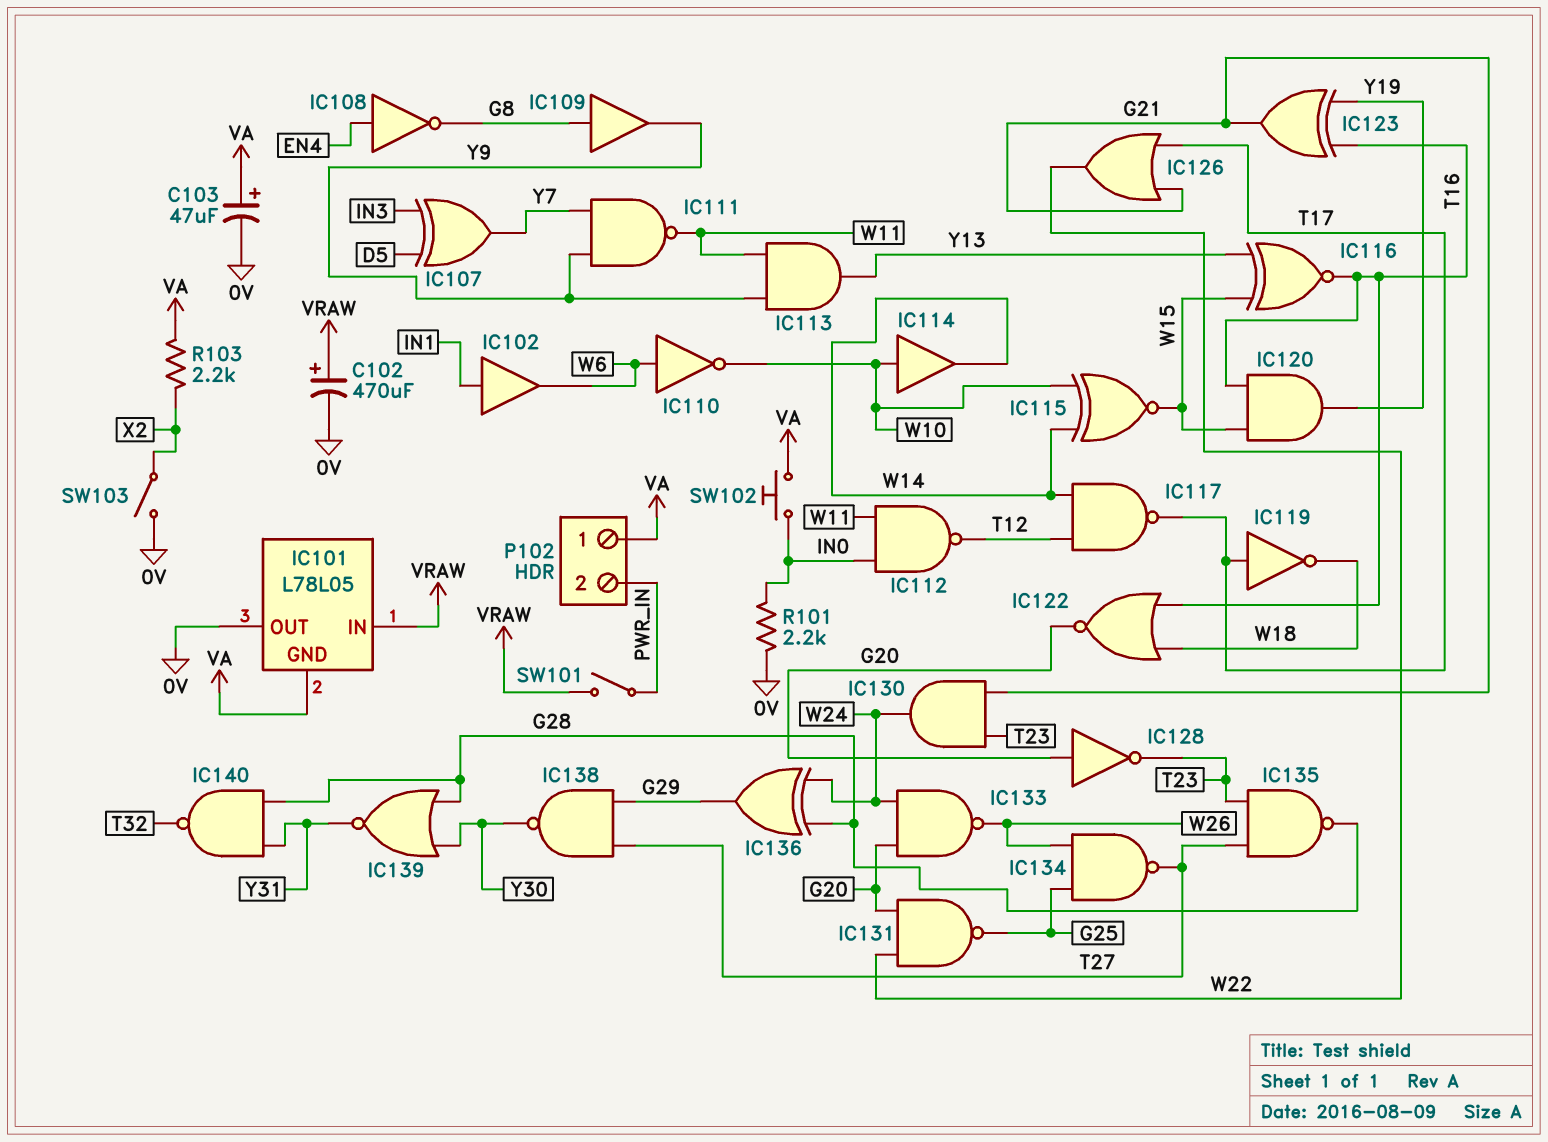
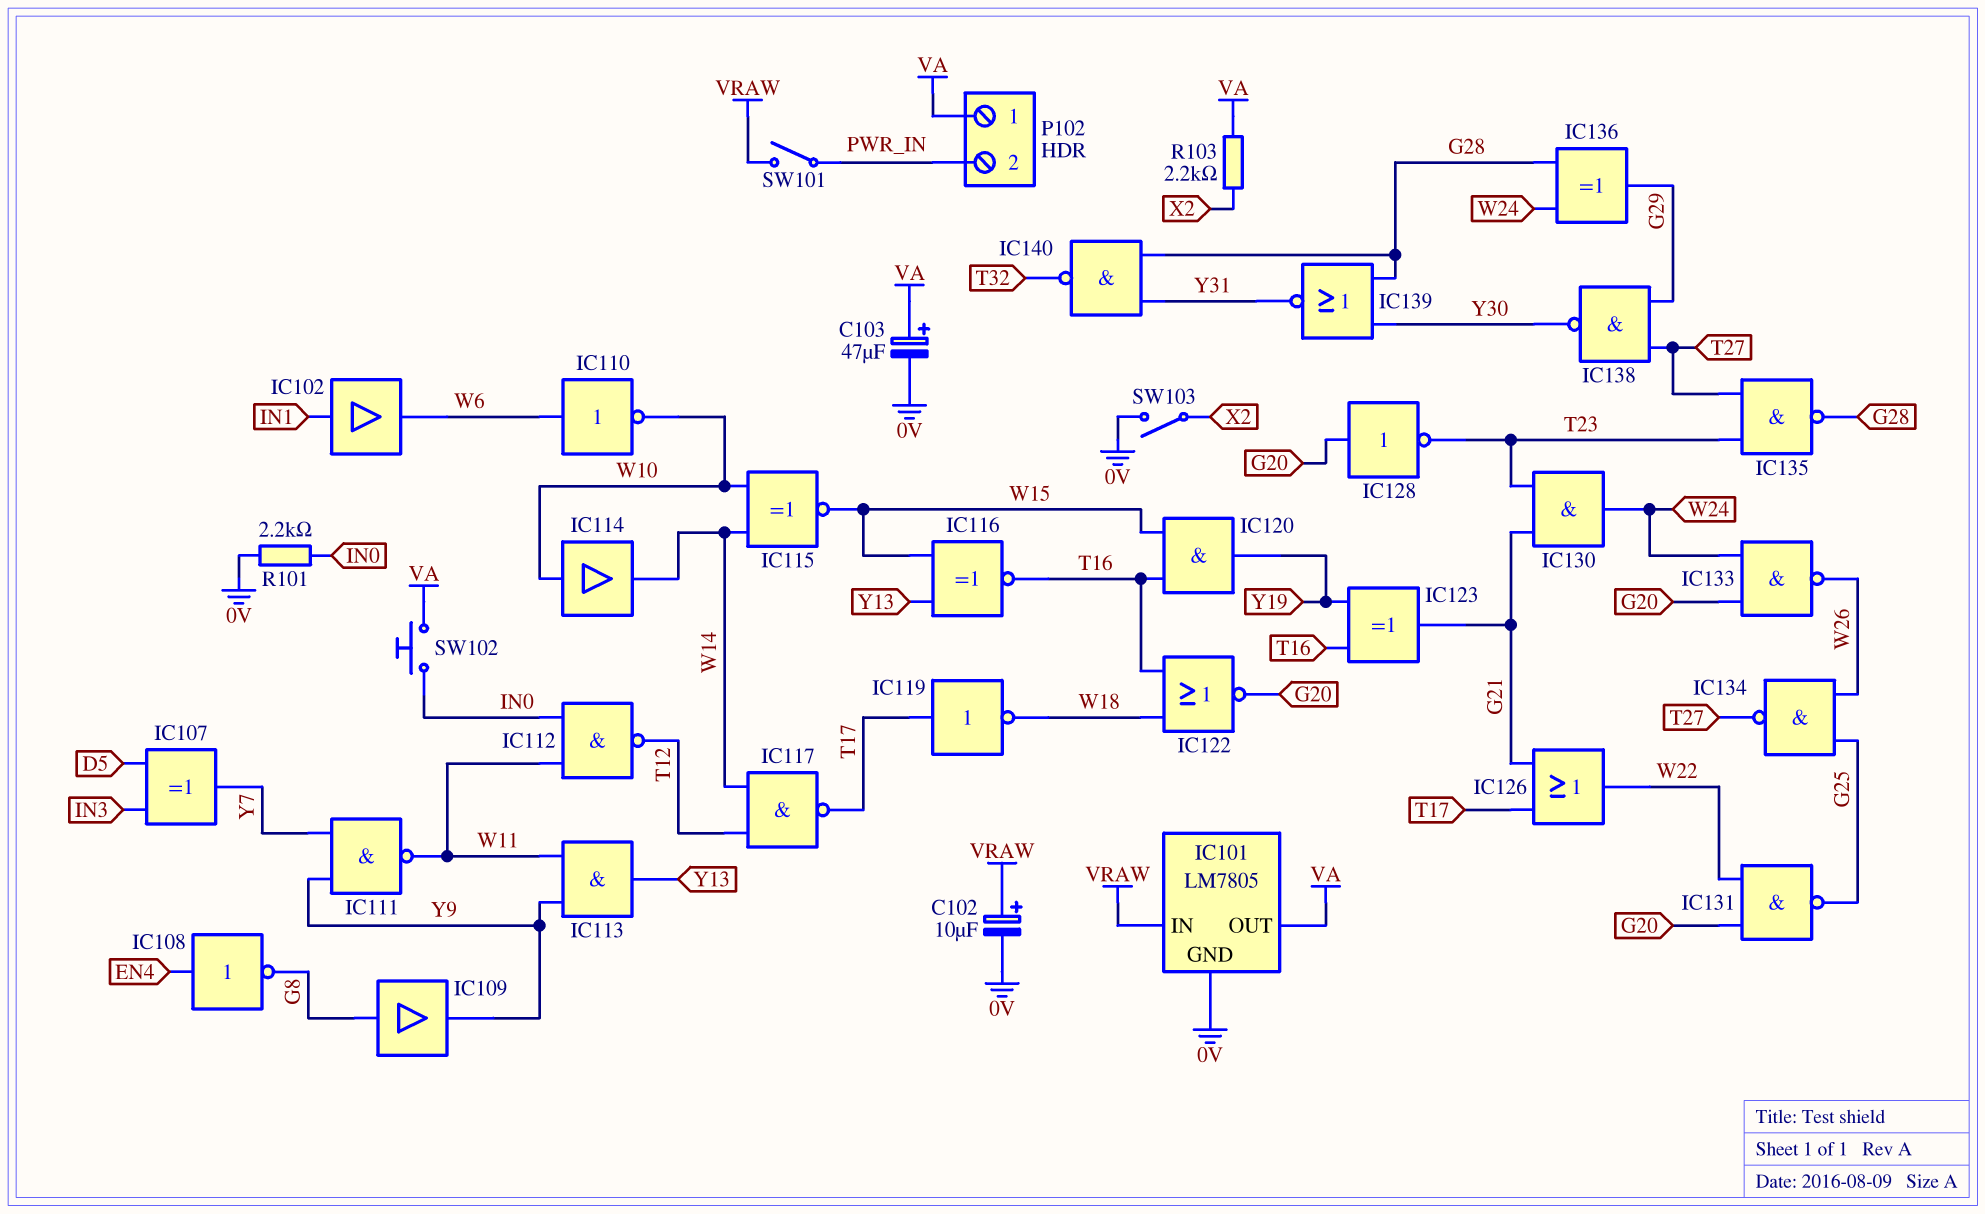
C102: 470uF (plus VRAW, minus 0V) -> 10uF (plus VRAW, minus 0V)
IC101: L78L05 -> LM7805
IC101 pin GND: VA -> 0V
IC101 pin OUT: 0V -> VA

